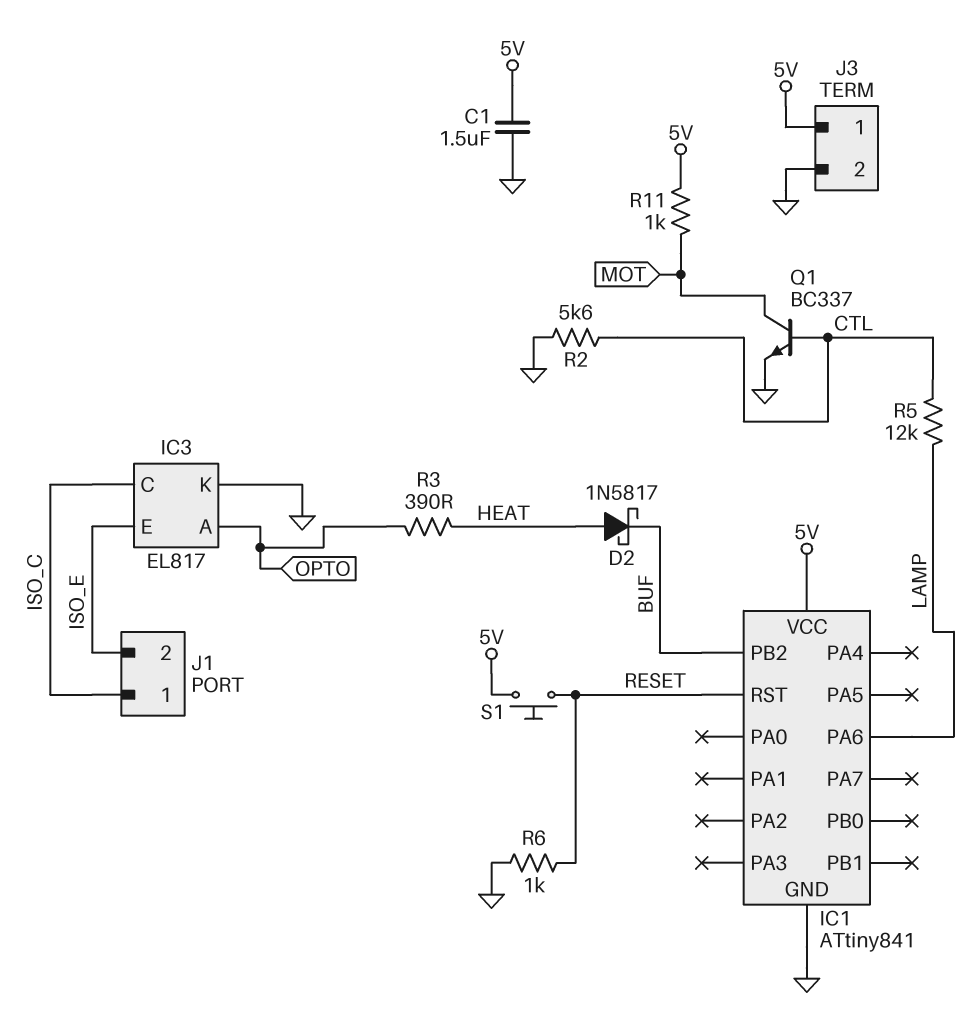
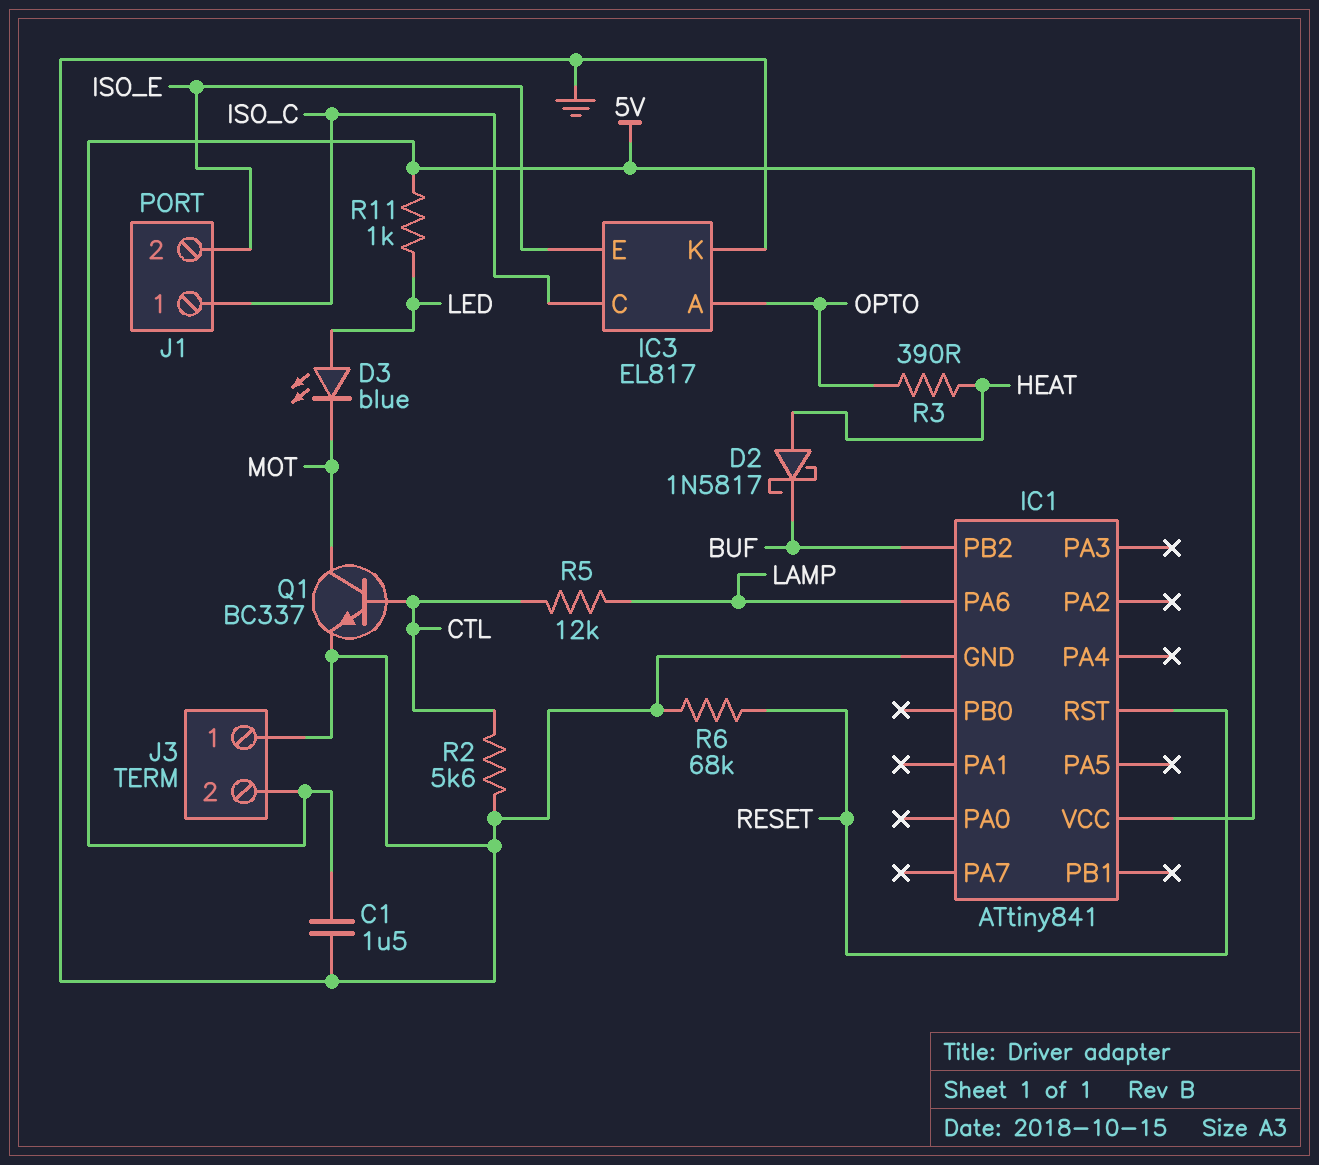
D3: none -> LED blue (A LED, K MOT)
J3 pin 1: 5V -> GND
J3 pin 2: GND -> 5V
R6: 1k (GND, RESET) -> 68k (GND, RESET)
R11: 1k (5V, MOT) -> 1k (5V, LED)
S1: button (5V, RESET) -> none

